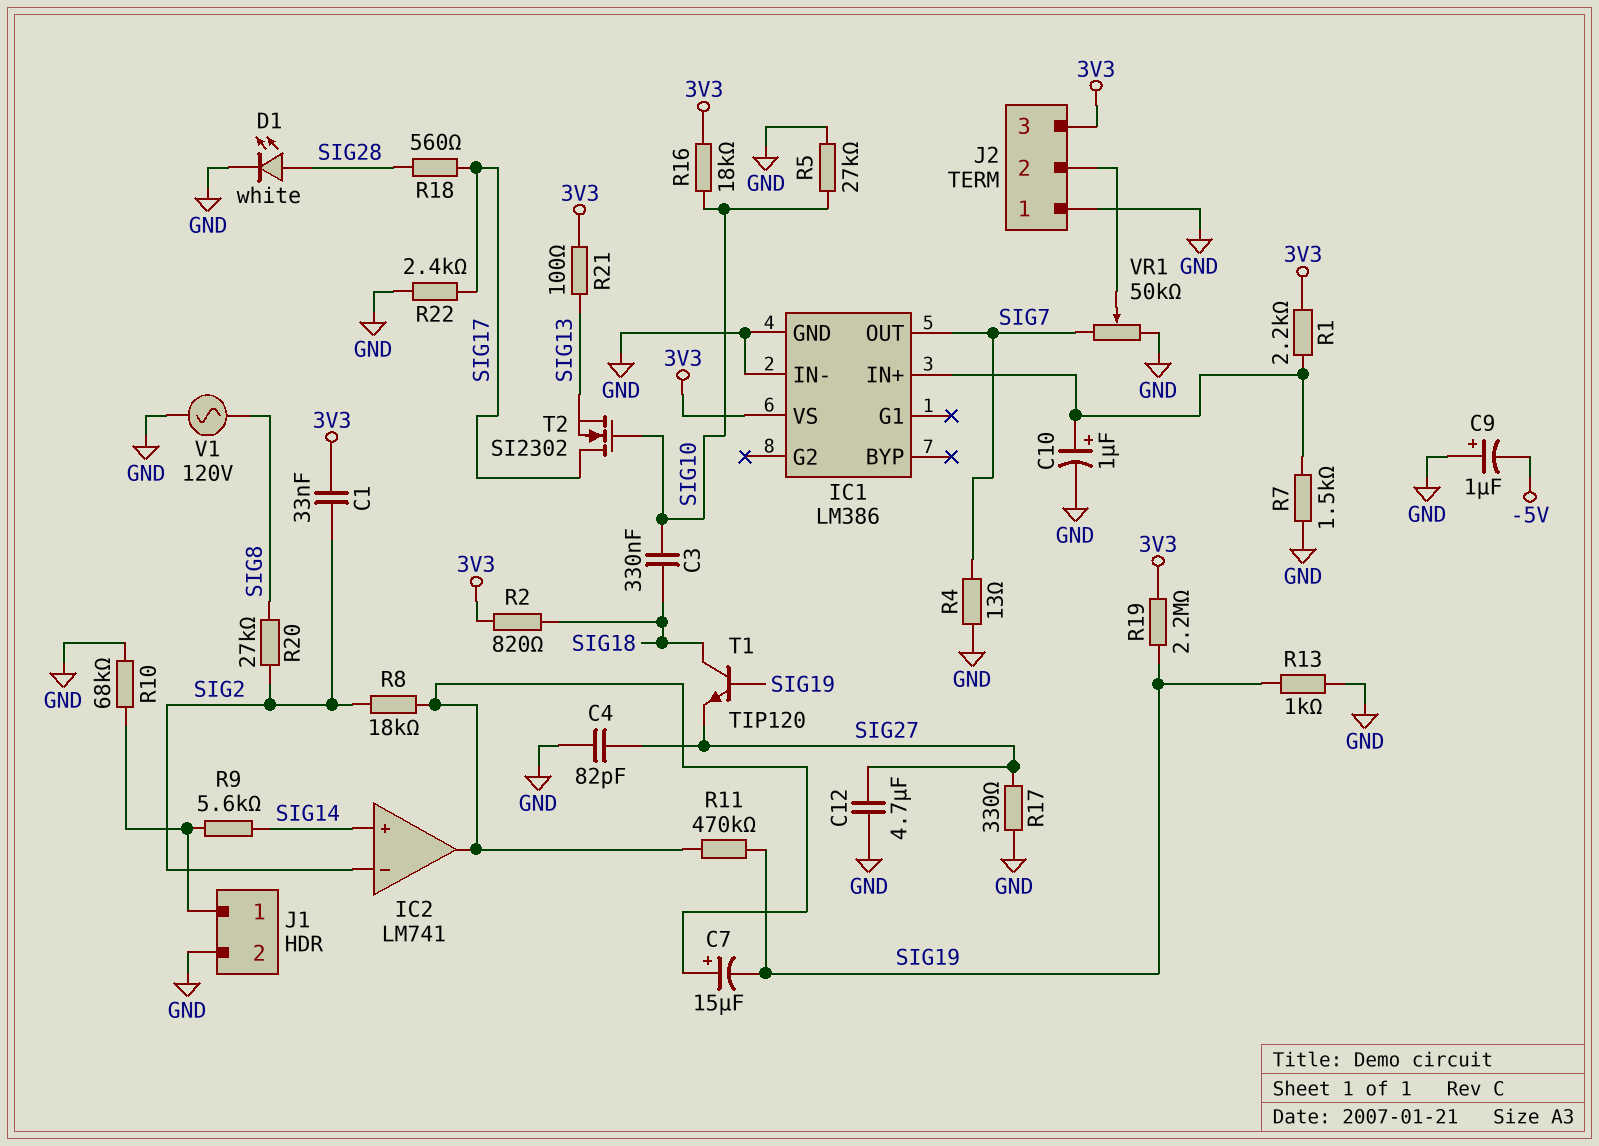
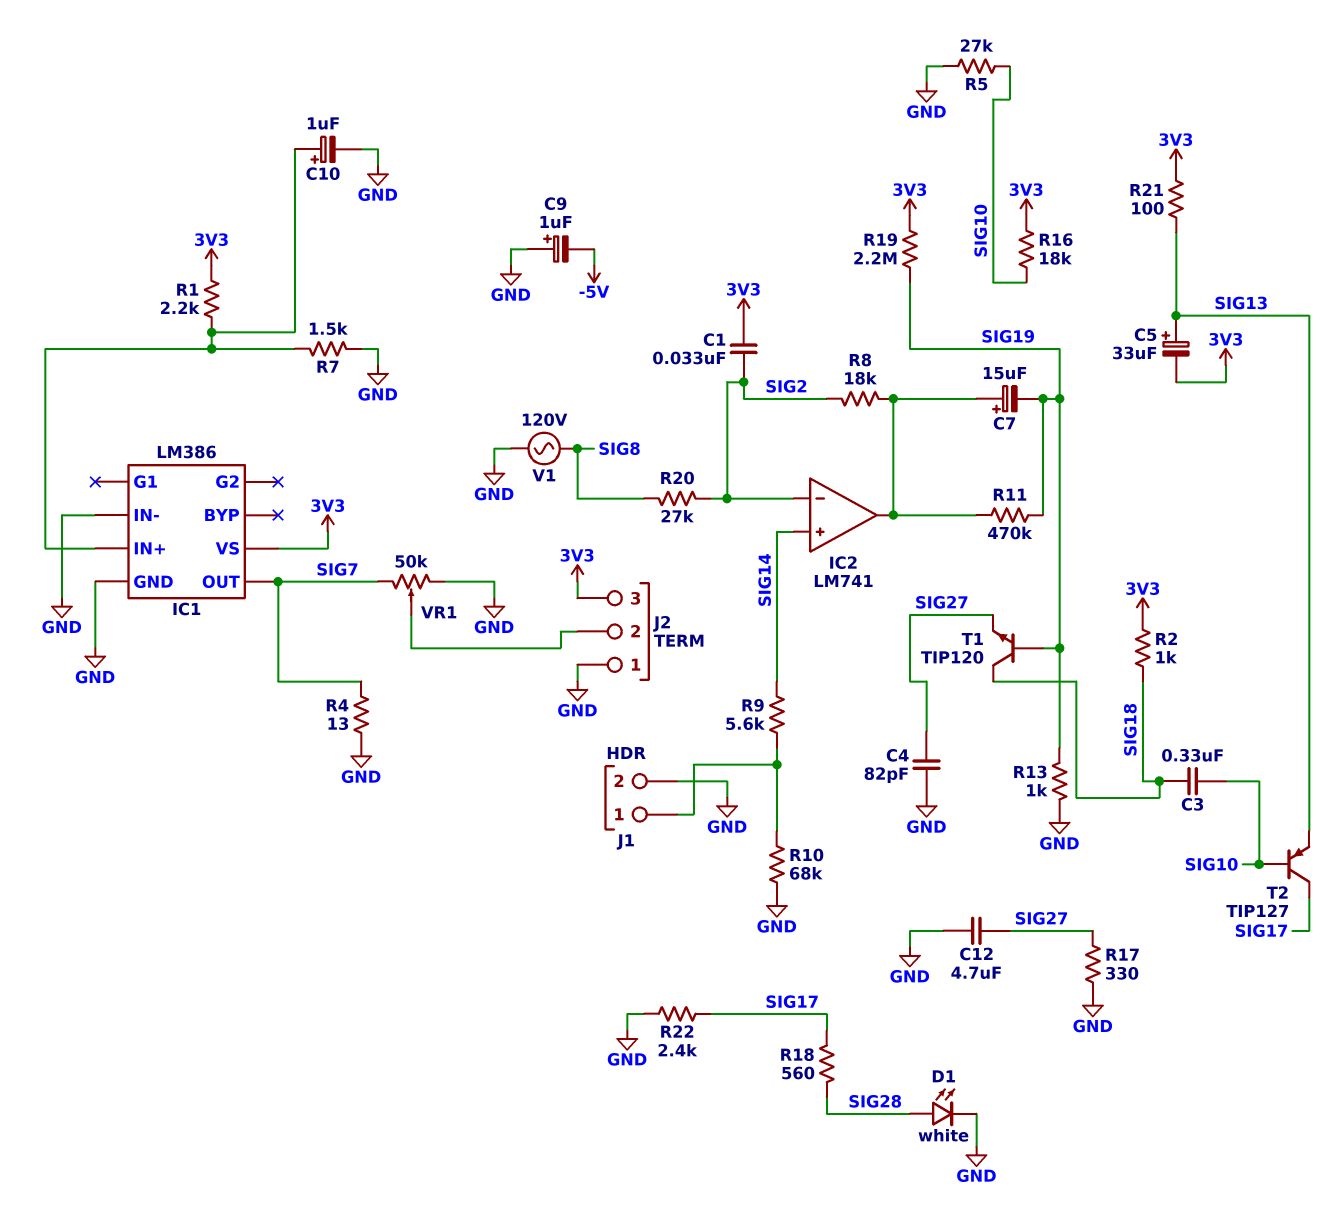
C5: none -> 33uF (plus SIG13, minus 3V3)
R2: 820 (3V3, SIG18) -> 1k (3V3, SIG18)
T2: NMOS SI2302 (G SIG10, D SIG17, S SIG13) -> PNP TIP127 (B SIG10, C SIG17, E SIG13)

